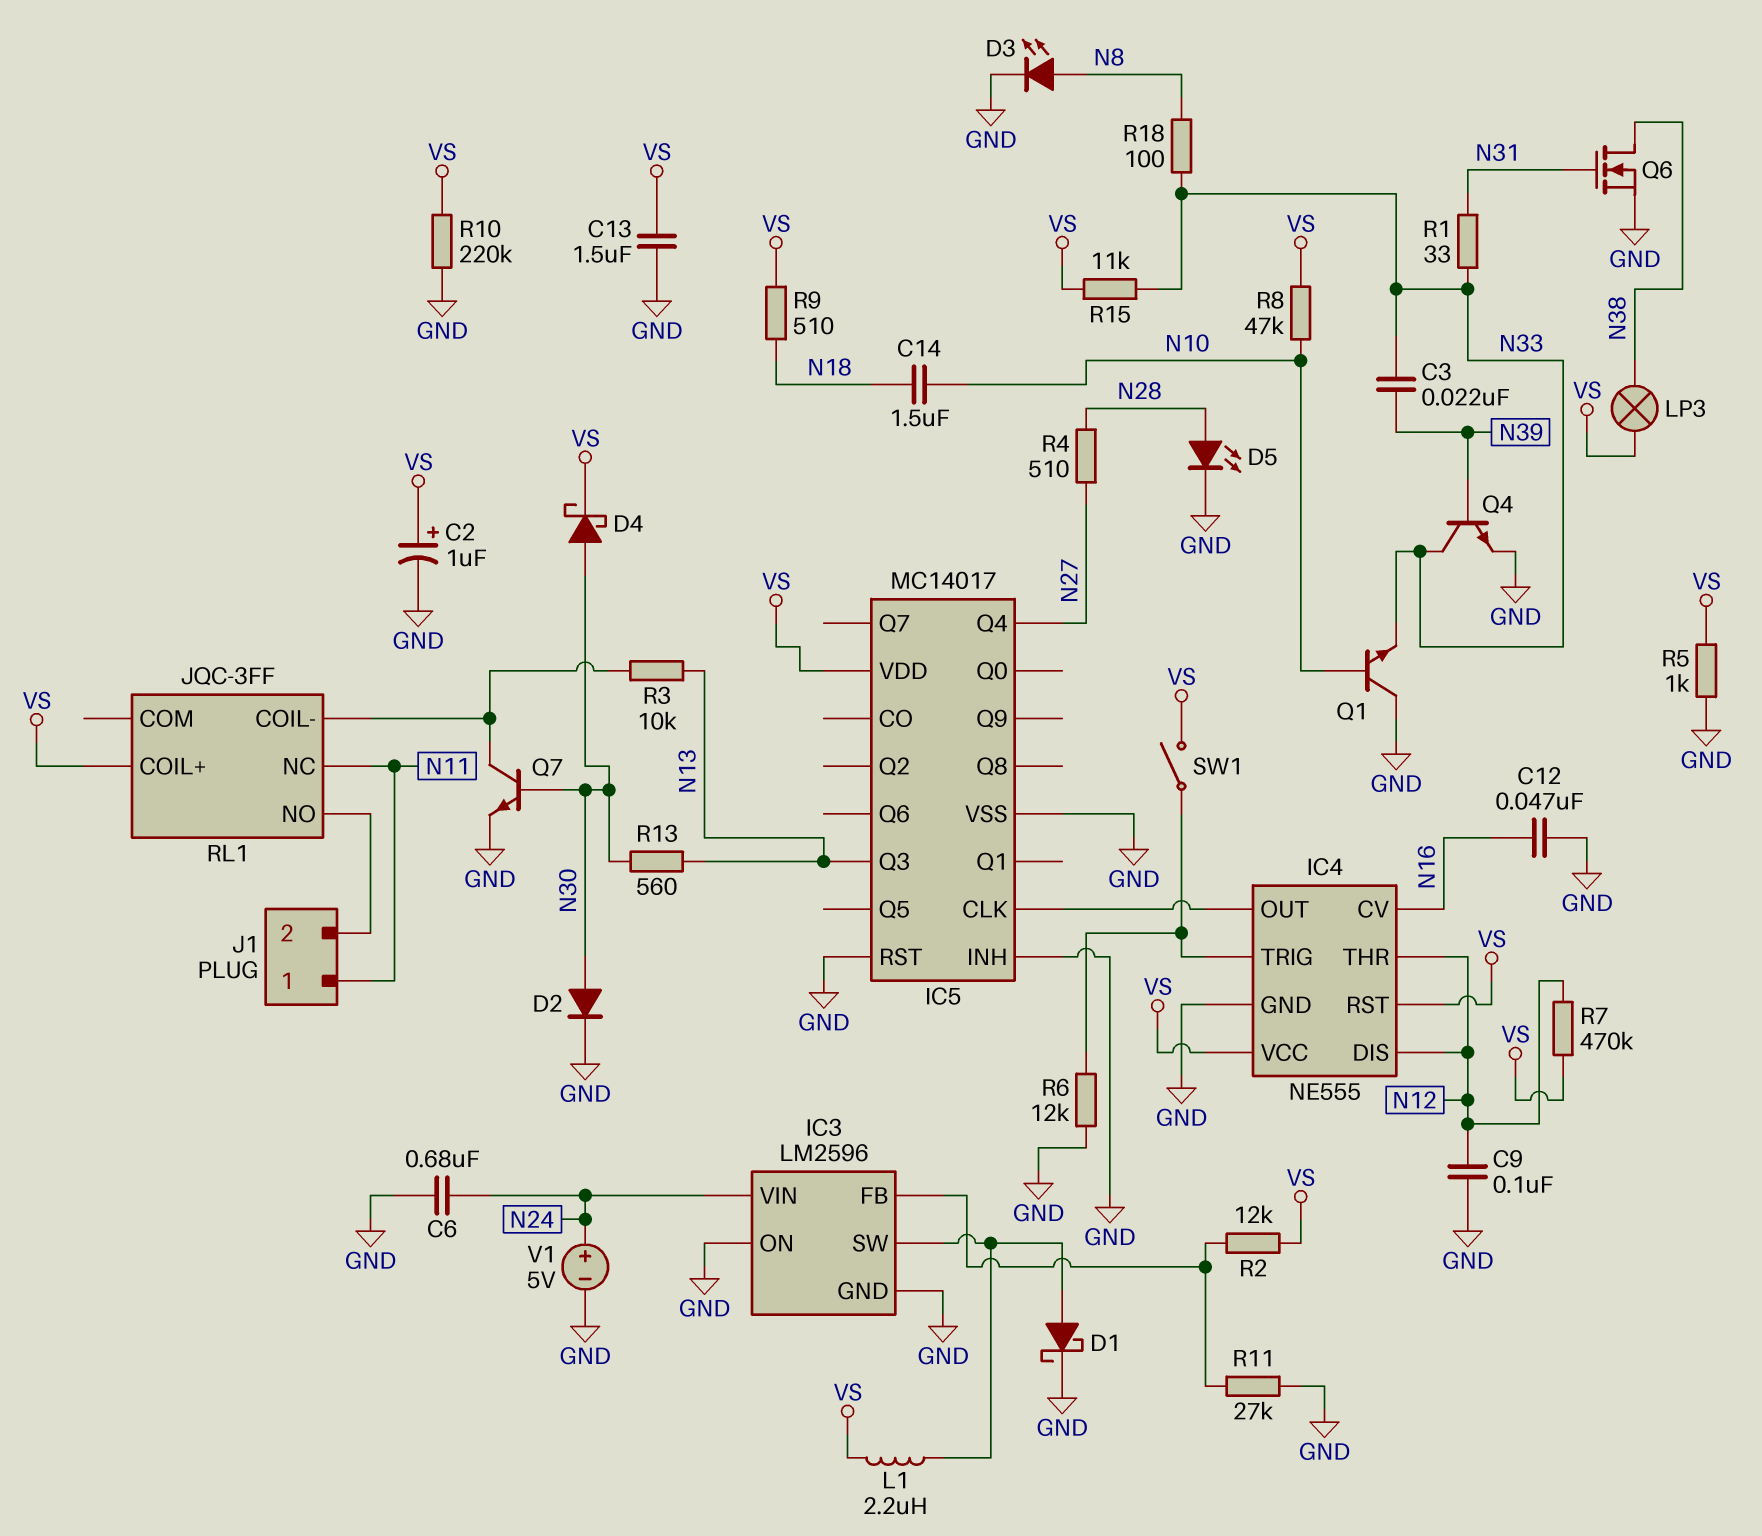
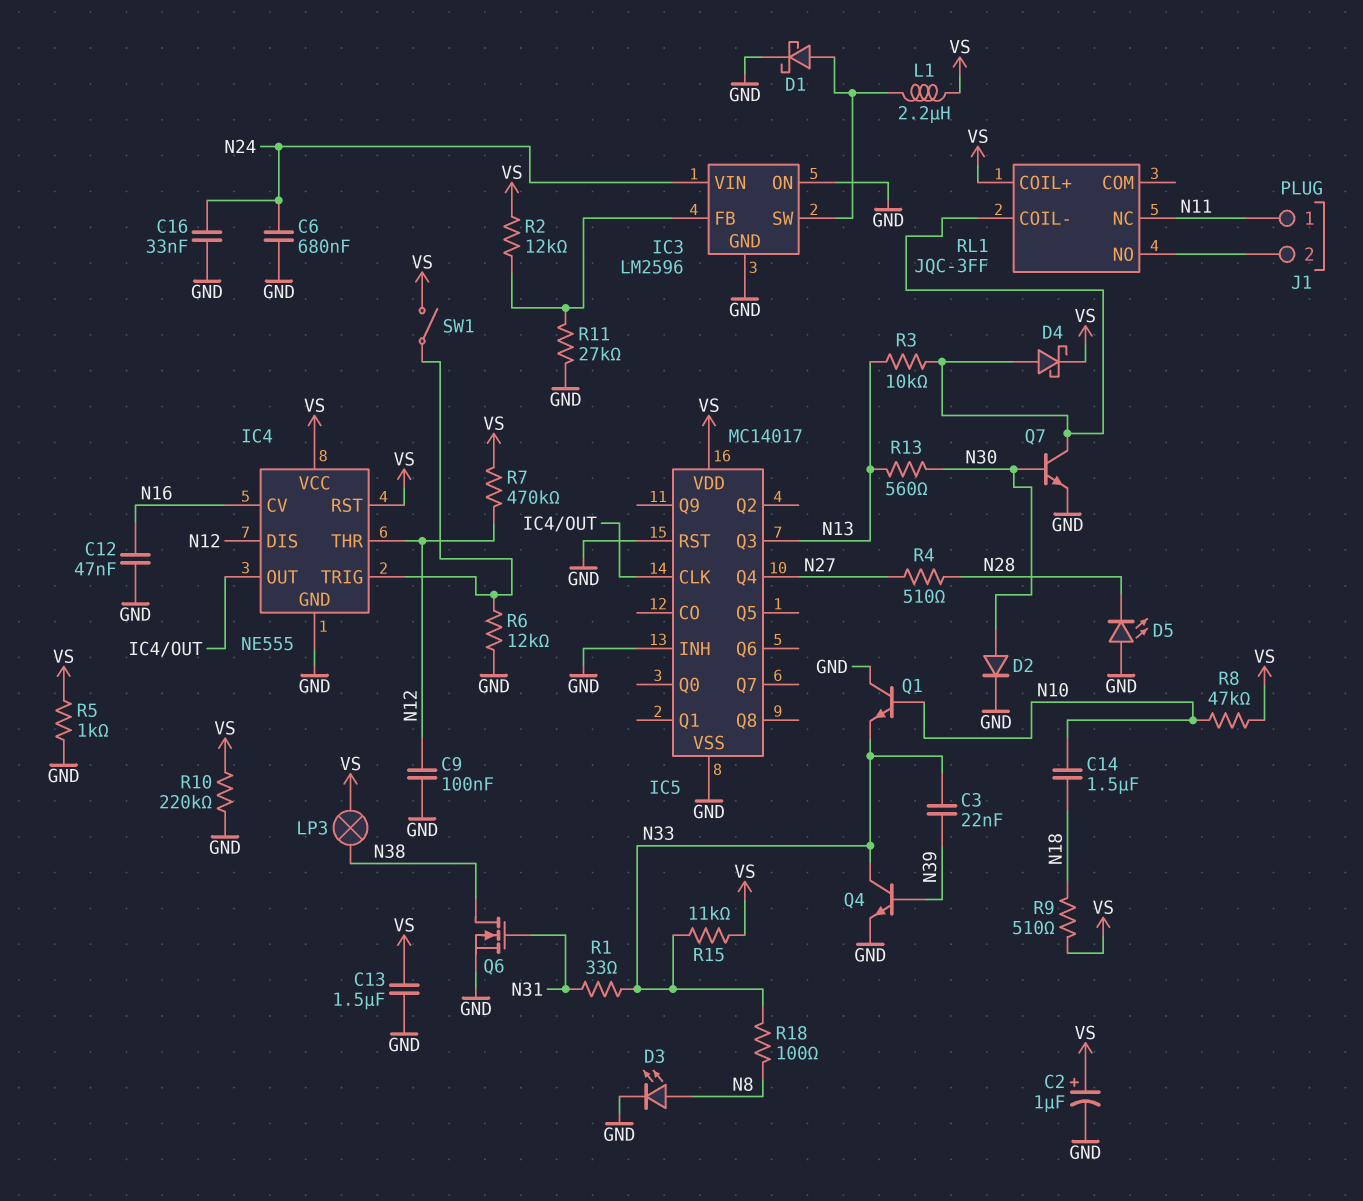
C16: none -> 33nF (GND, N24)
D4: schottky (A N30, K VS) -> schottky (A RL1/COIL-, K VS)
D5: LED (A N28, K GND) -> LED (A GND, K N28)
V1: 5V (plus N24, minus GND) -> none

